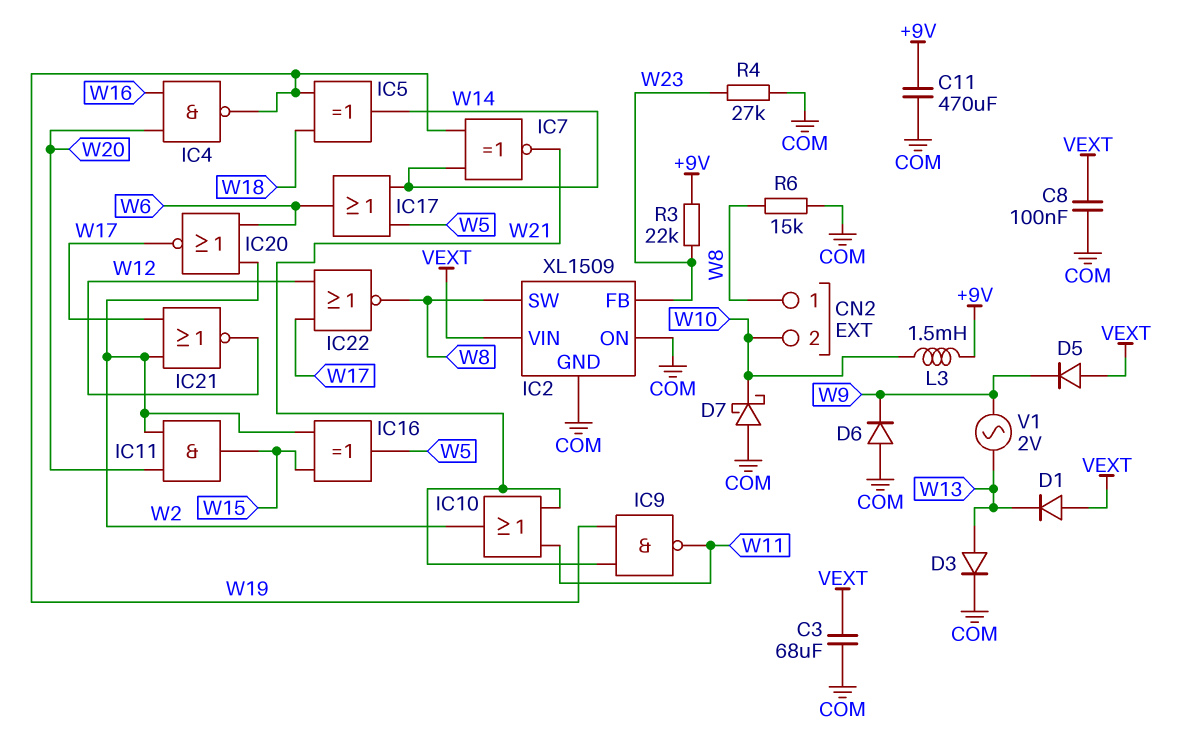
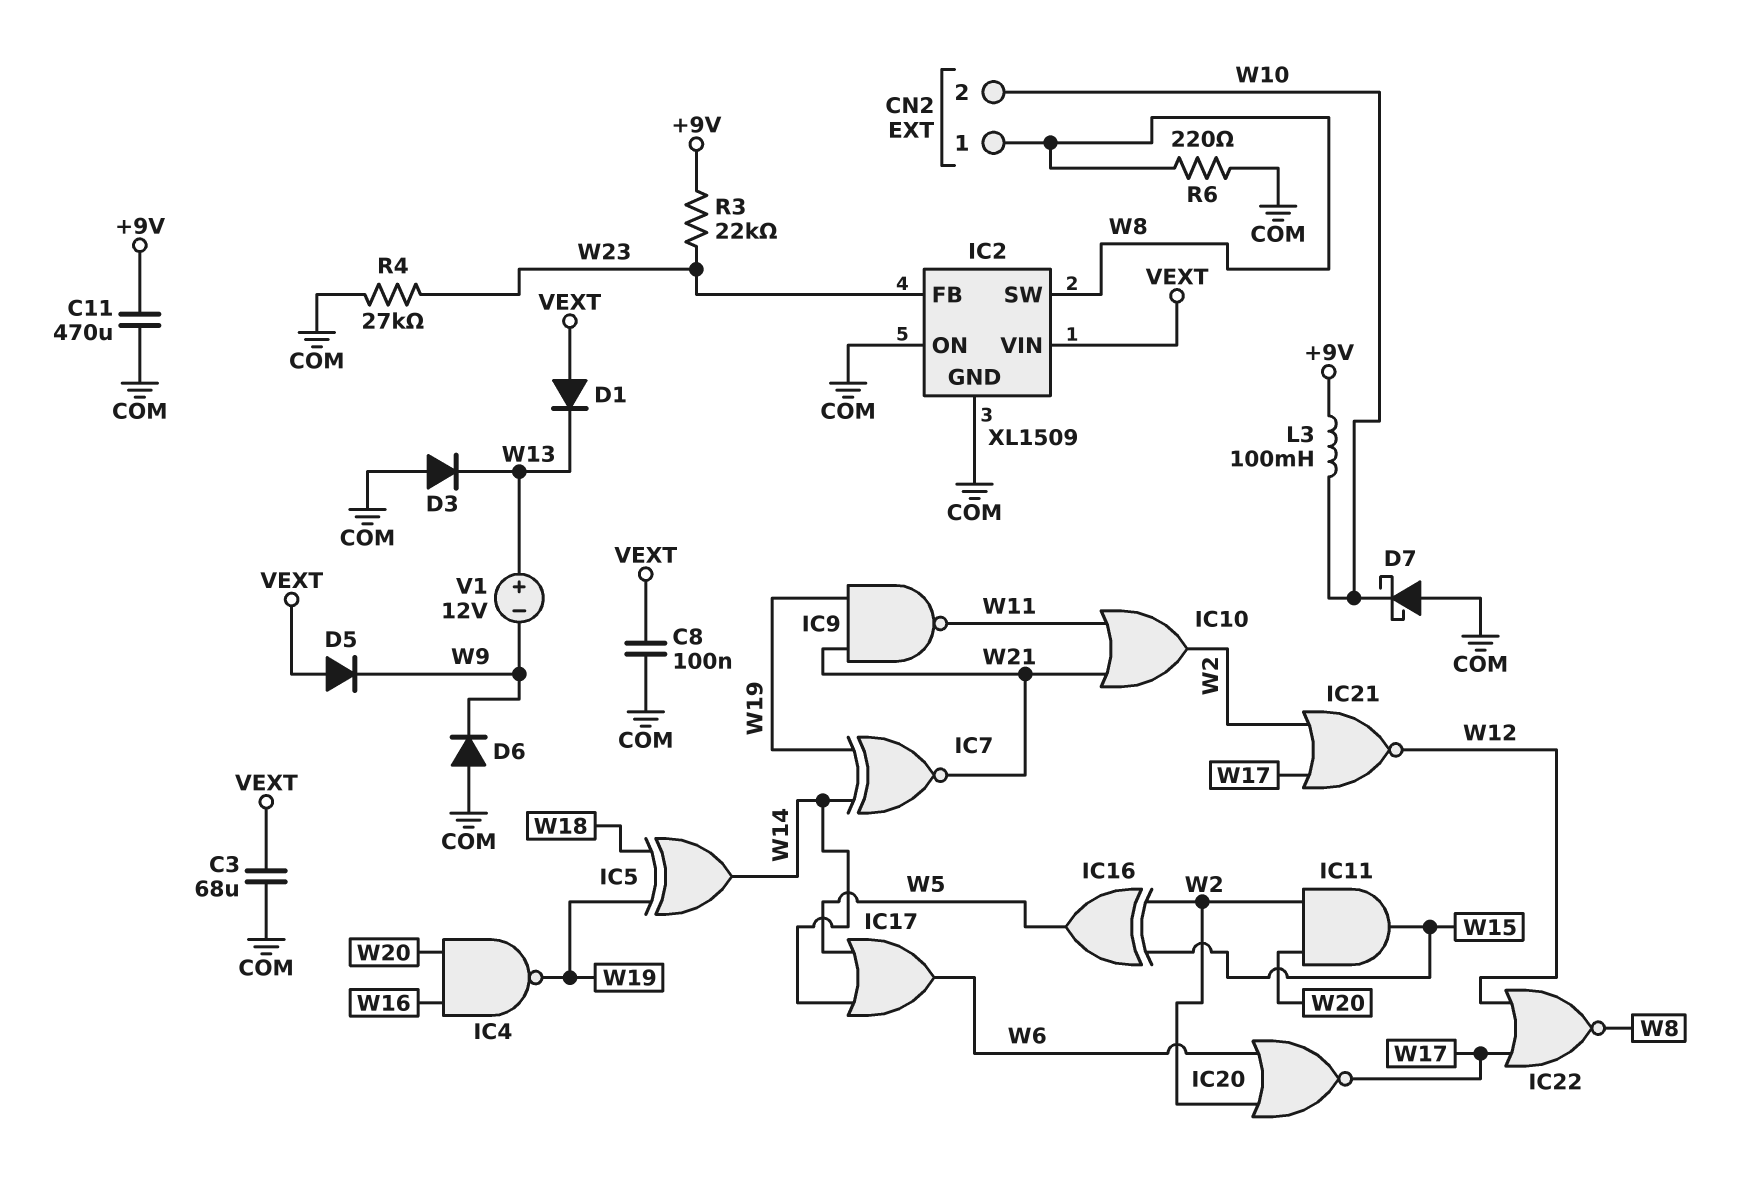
D3: diode (A W13, K COM) -> diode (A COM, K W13)
L3: 1.5mH (+9V, W10) -> 100mH (+9V, W10)
R6: 15k (COM, W8) -> 220 (COM, W8)
V1: AC 2V (W9, W13) -> 12V (plus W13, minus W9)

